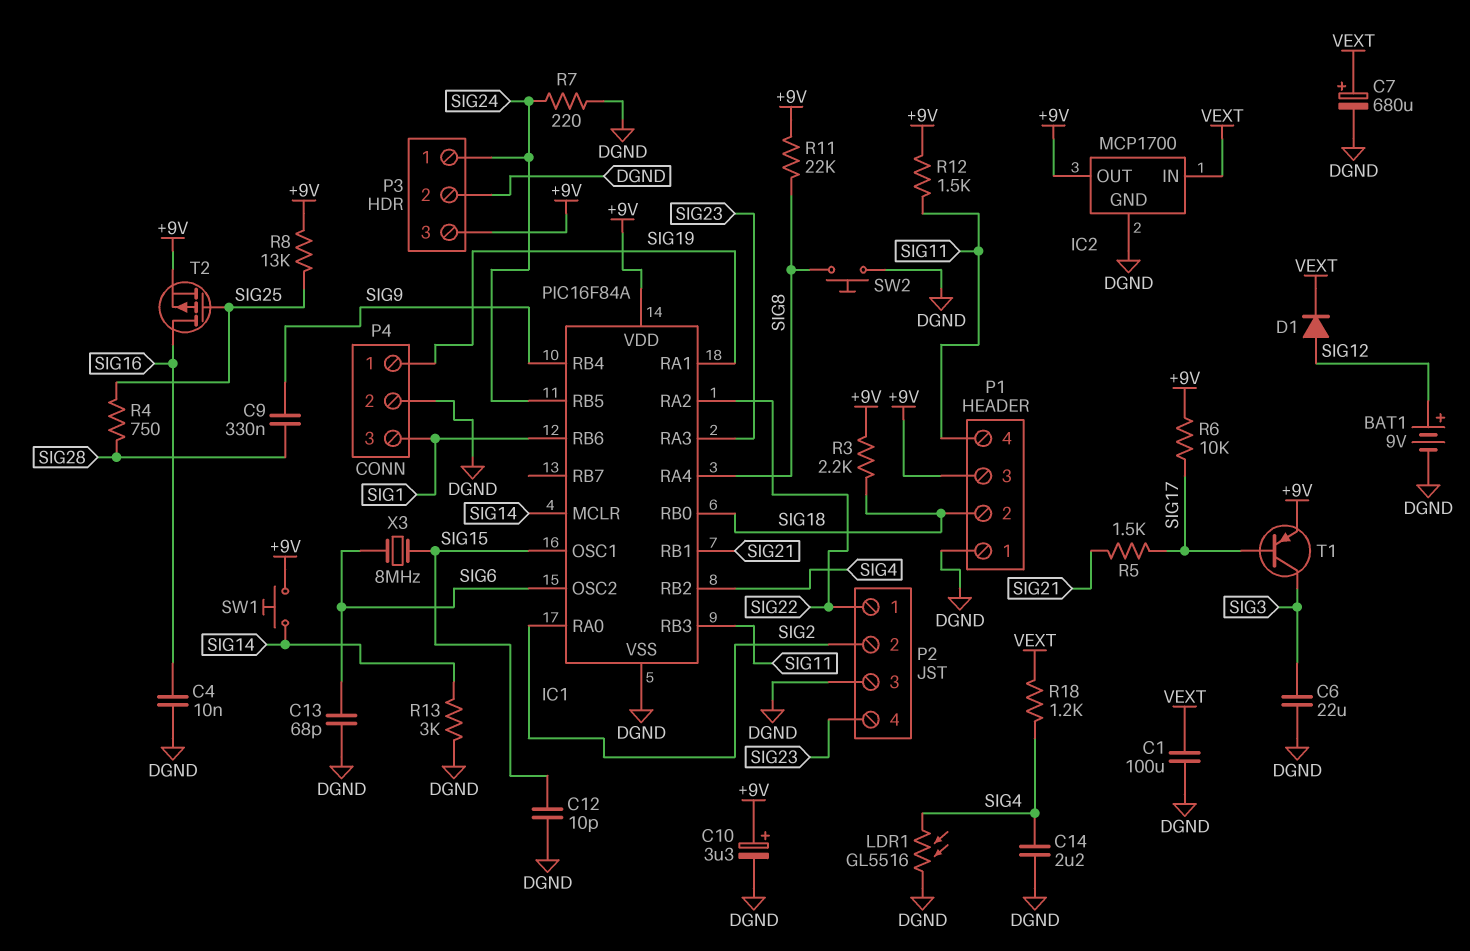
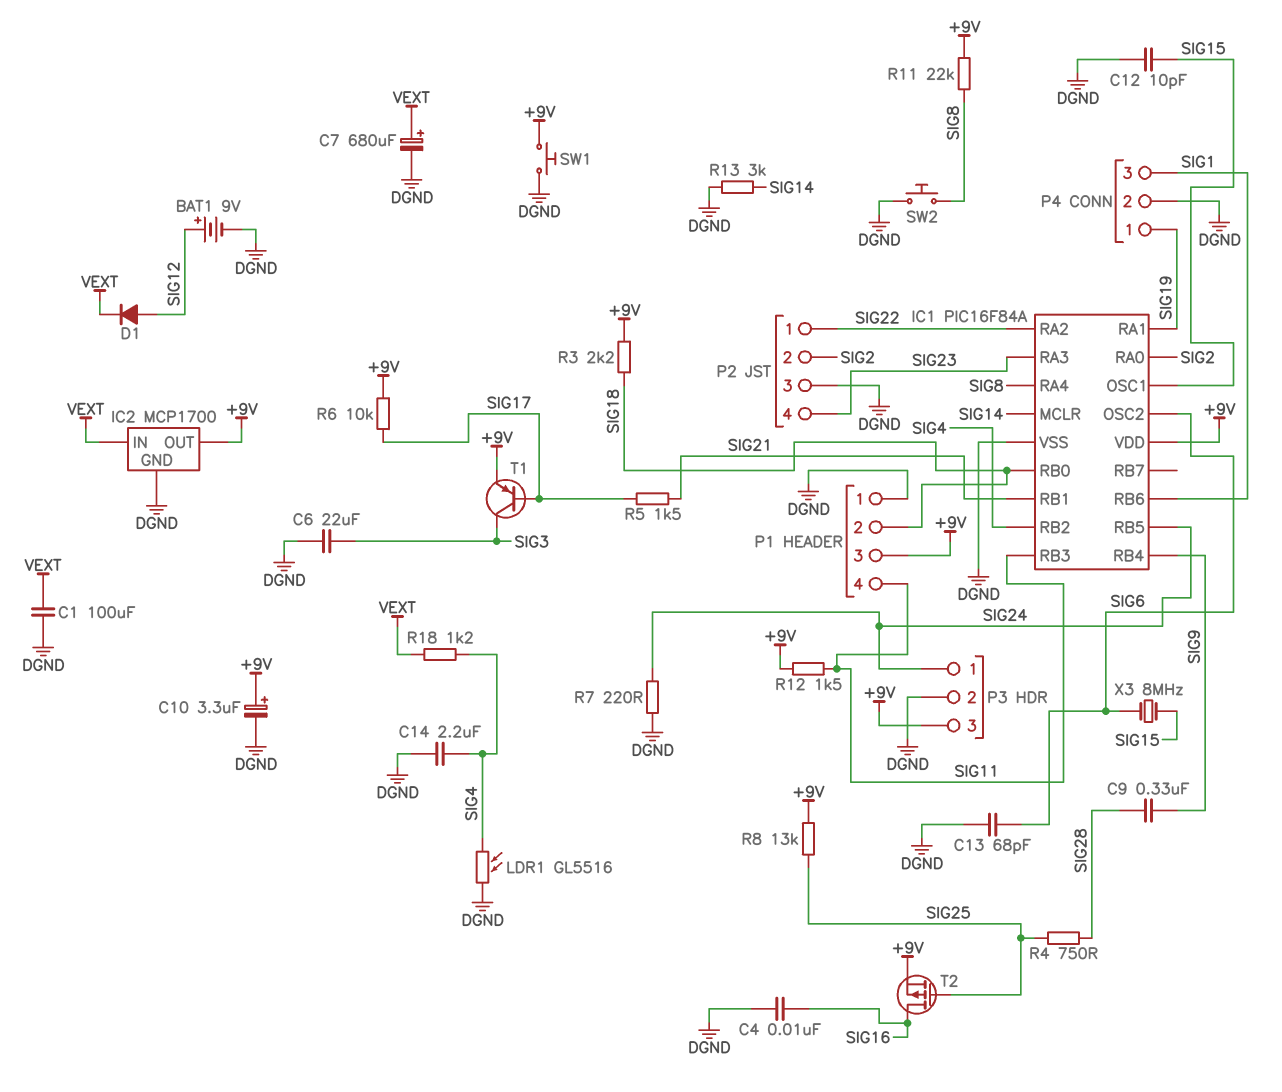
SW1: button (+9V, SIG14) -> button (+9V, DGND)

